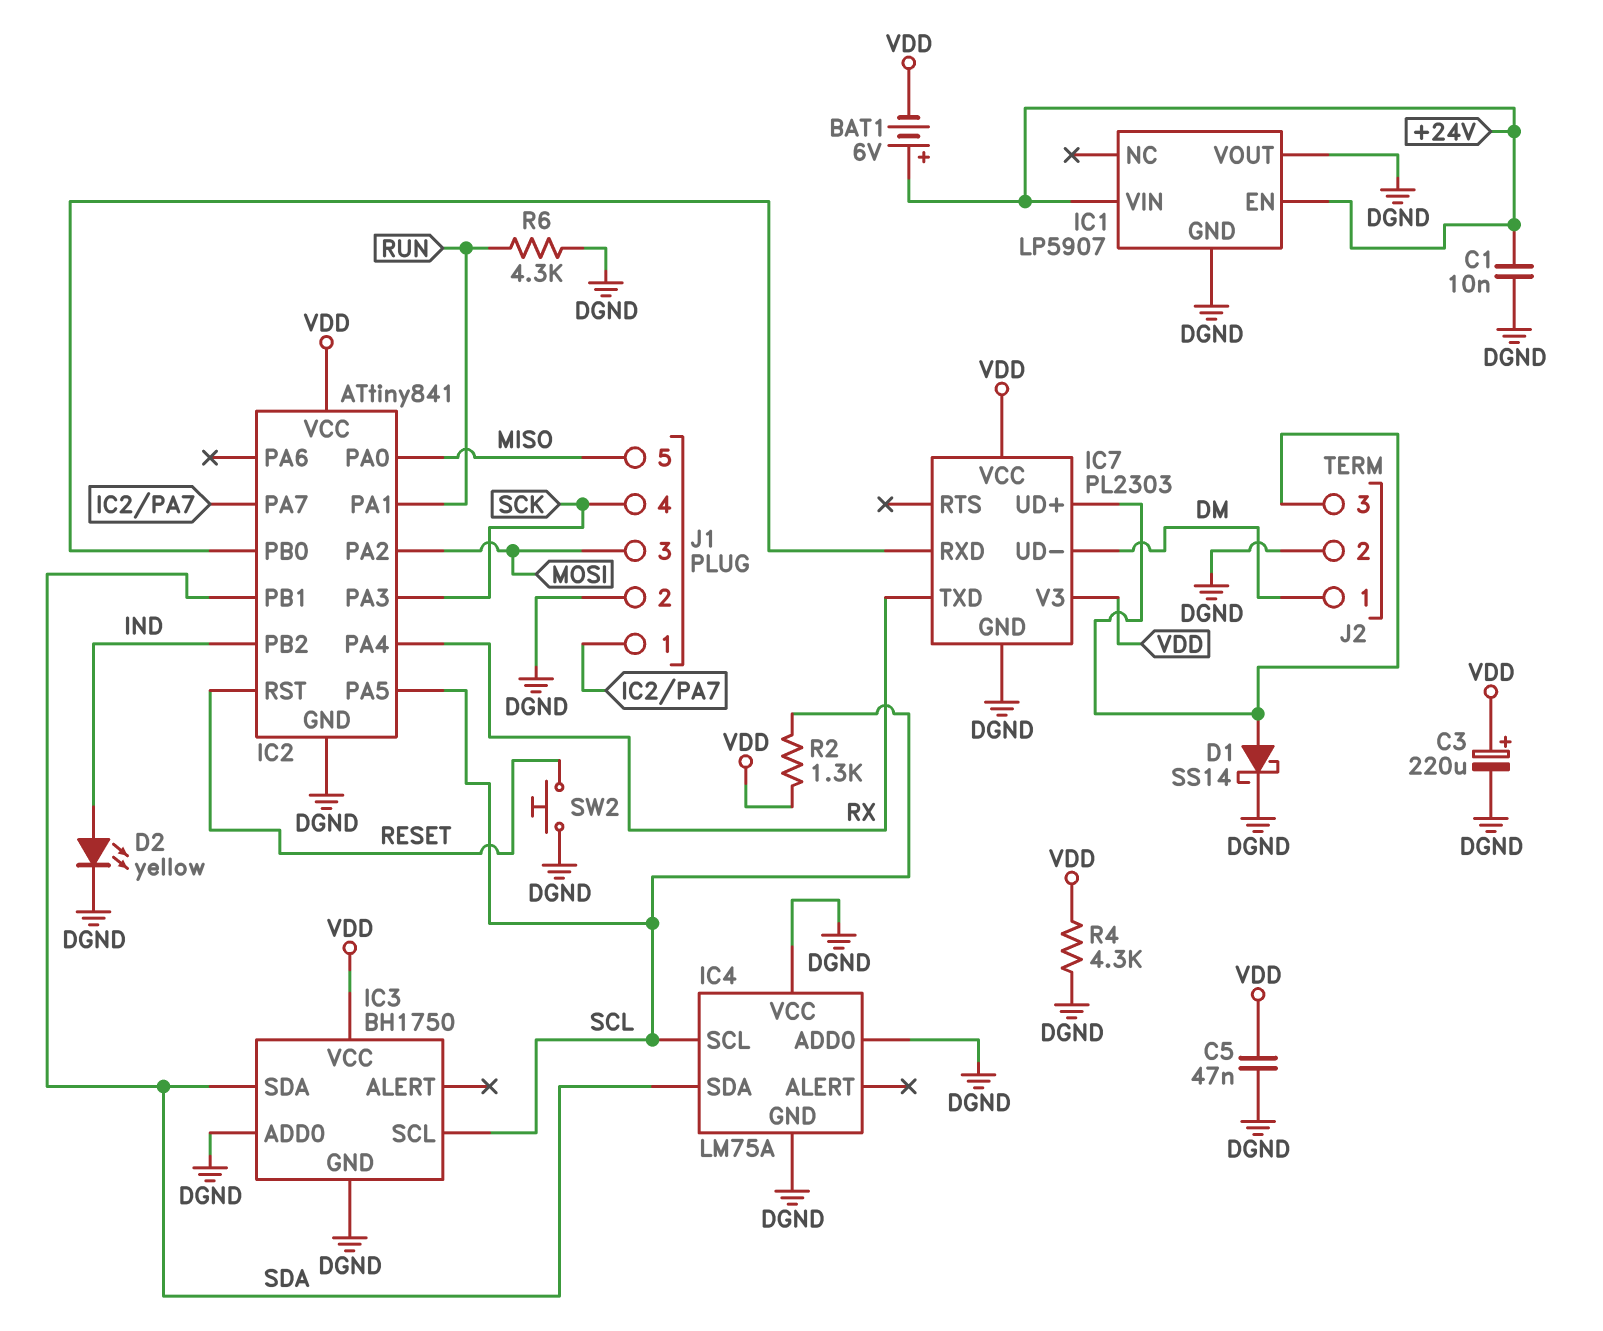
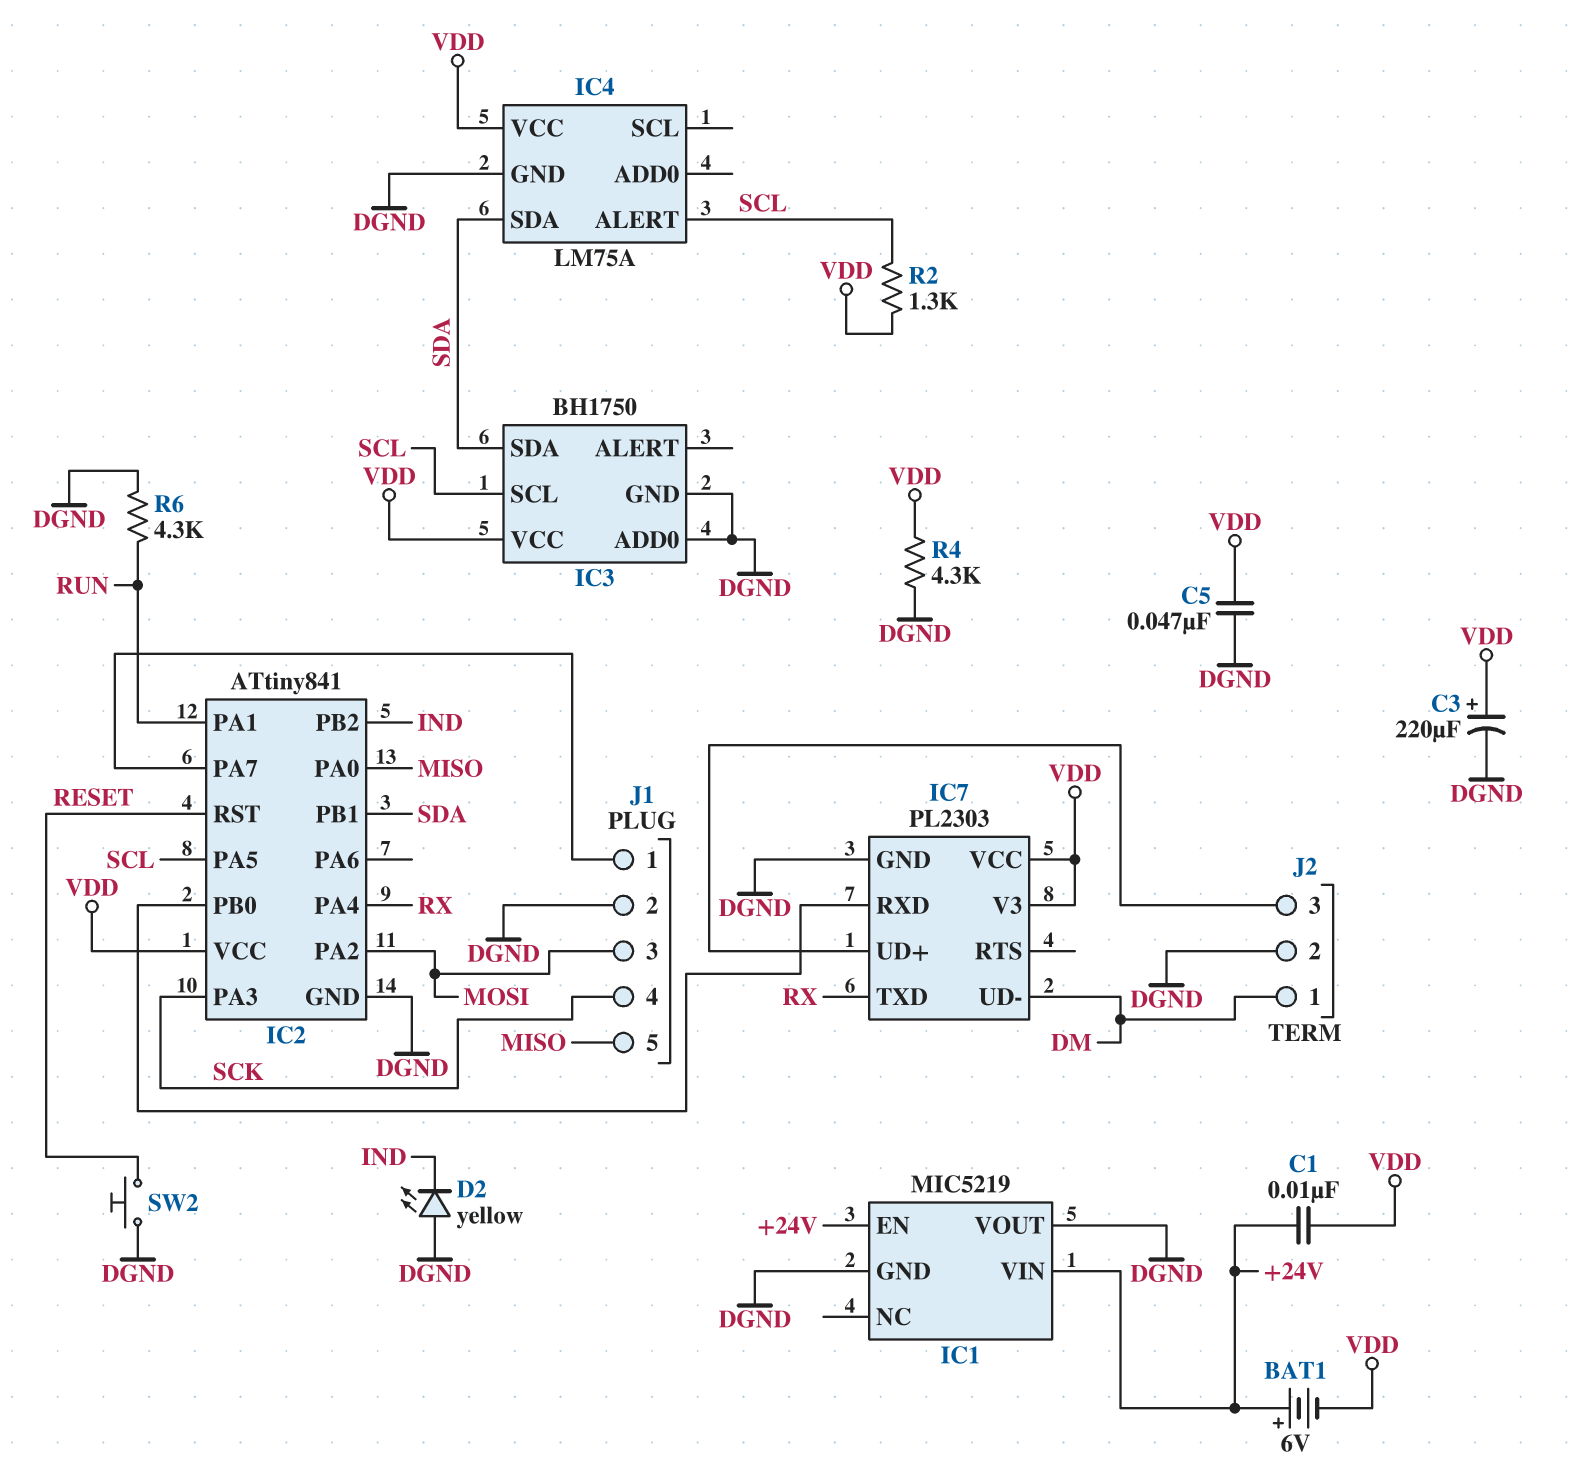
C1: 10nF (+24V, DGND) -> 10nF (+24V, VDD)
D1: schottky SS14 (A IC7/UD+, K DGND) -> none
D2: LED yellow (A IND, K DGND) -> LED yellow (A DGND, K IND)
IC1: LP5907 -> MIC5219
IC4 pin ADD0: DGND -> none
IC4 pin ALERT: none -> SCL
IC4 pin SCL: SCL -> none
IC4 pin VCC: DGND -> VDD

